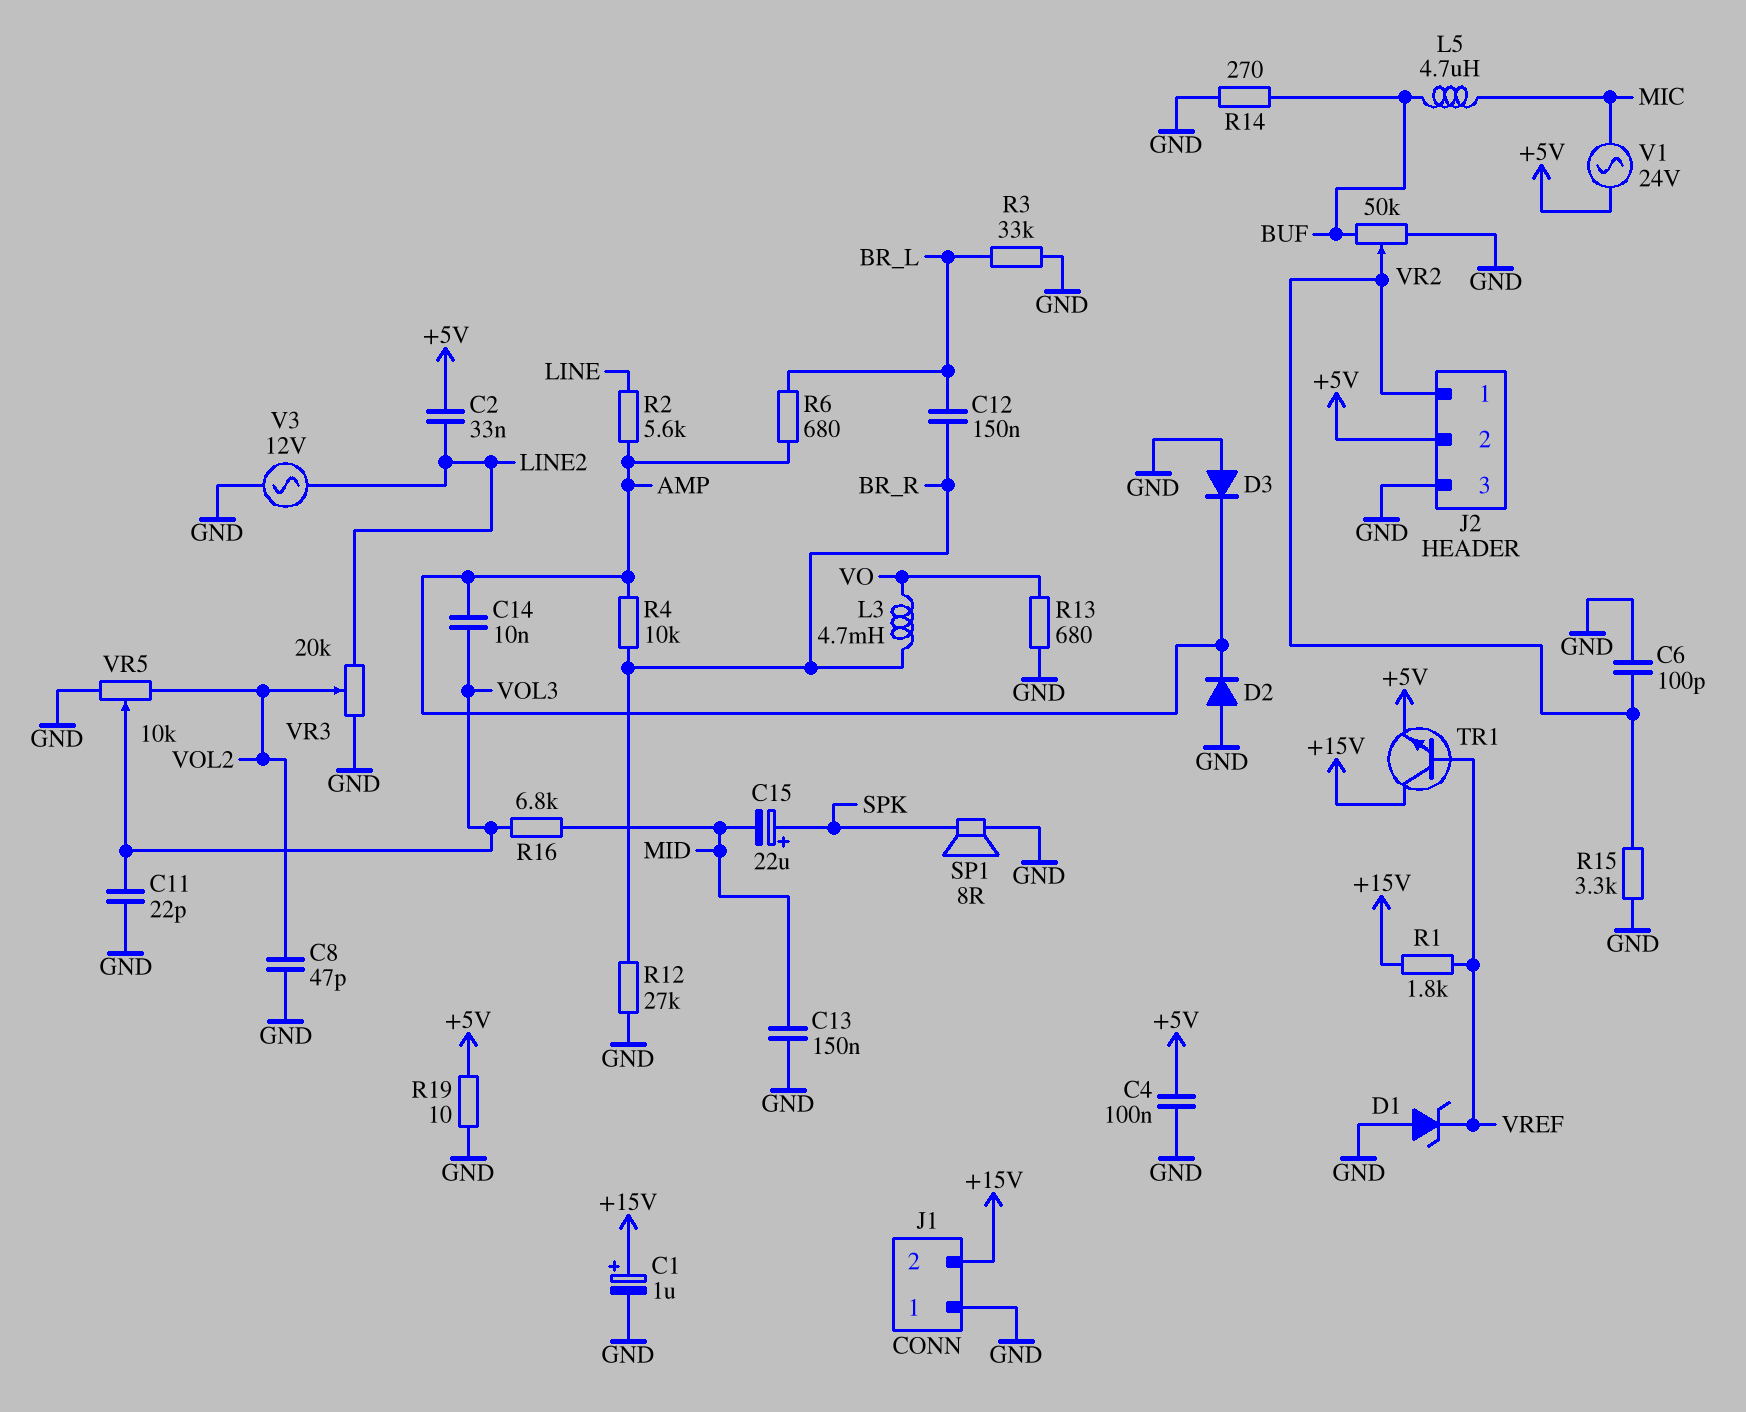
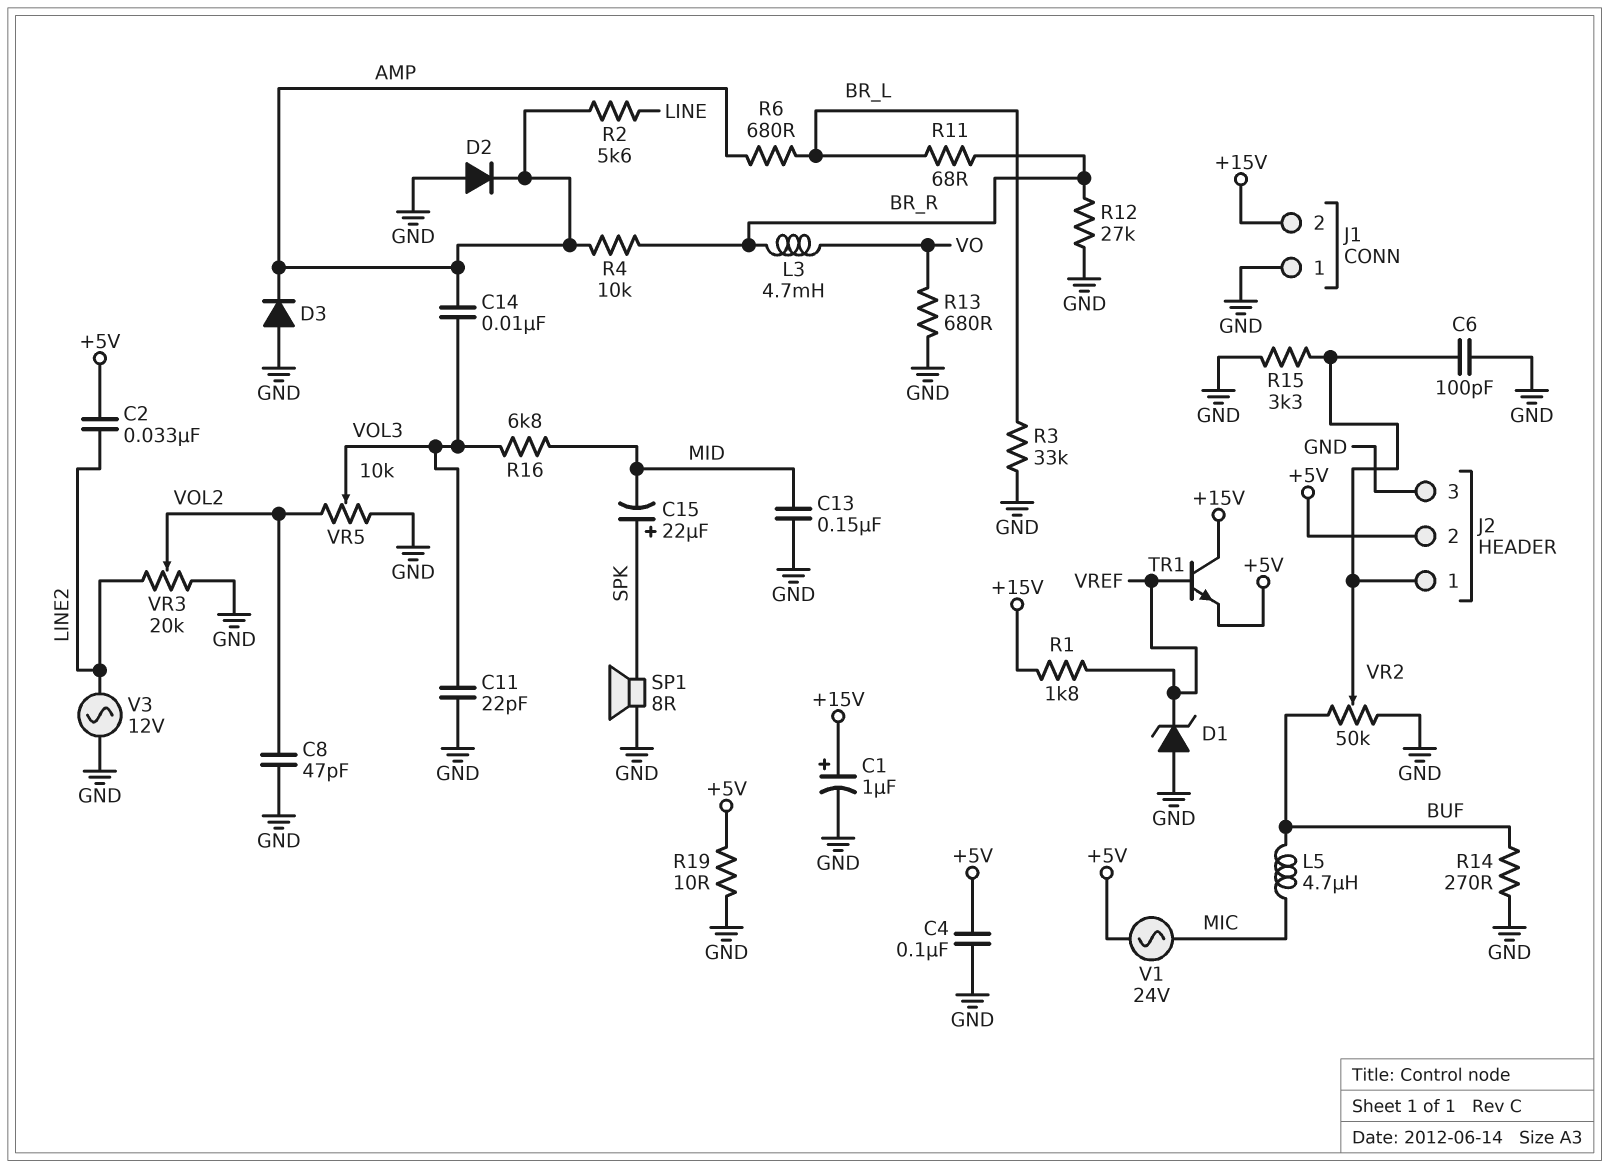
C12: 150nF (BR_L, BR_R) -> none
R11: none -> 68 (BR_L, BR_R)

